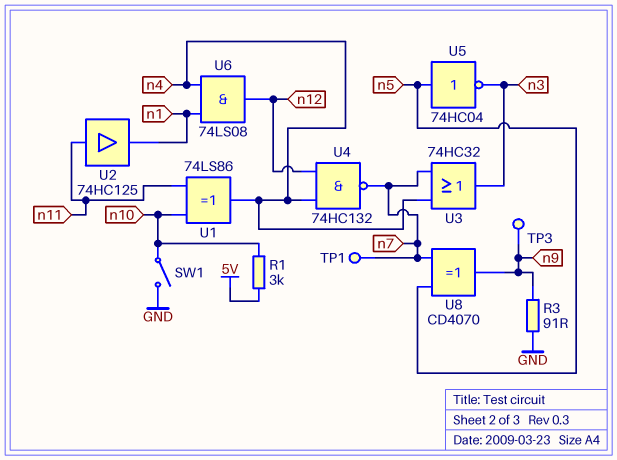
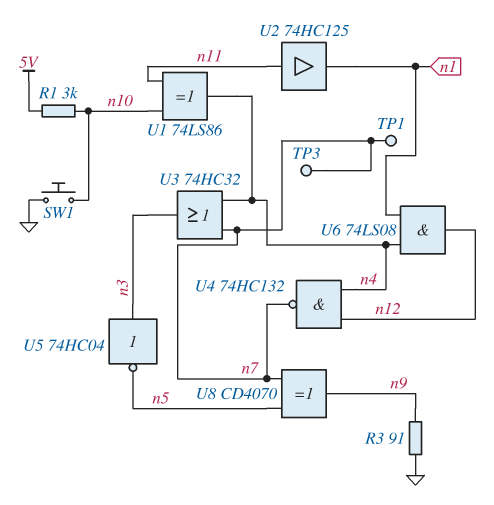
SW1: switch (GND, n10) -> button (GND, n10)
TP3: test point (n9) -> test point (n7)
U5: NOT 74HC04 (in n5, out n3) -> NOT 74HC04 (in n3, out n5)

